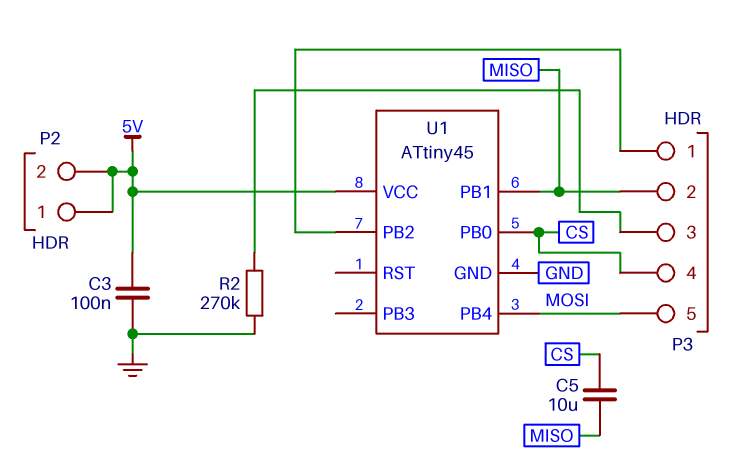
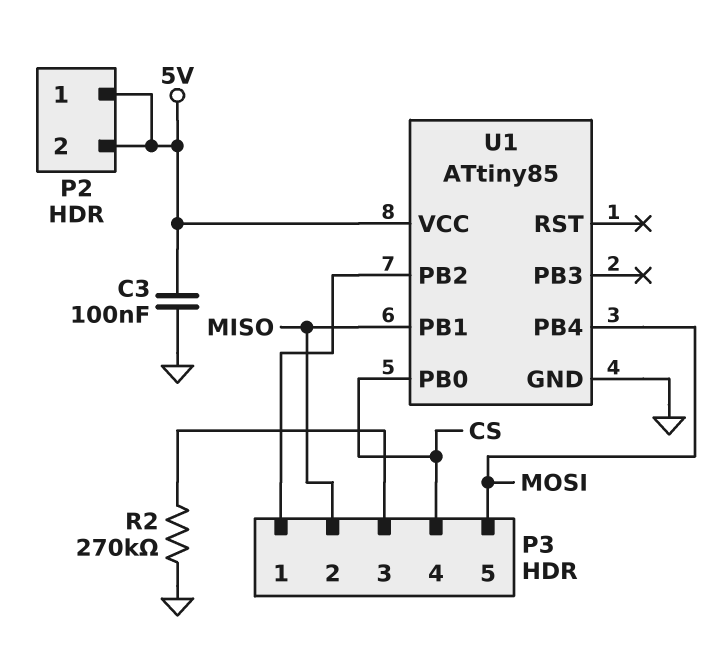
C5: 10uF (CS, MISO) -> none
U1: ATtiny45 -> ATtiny85

